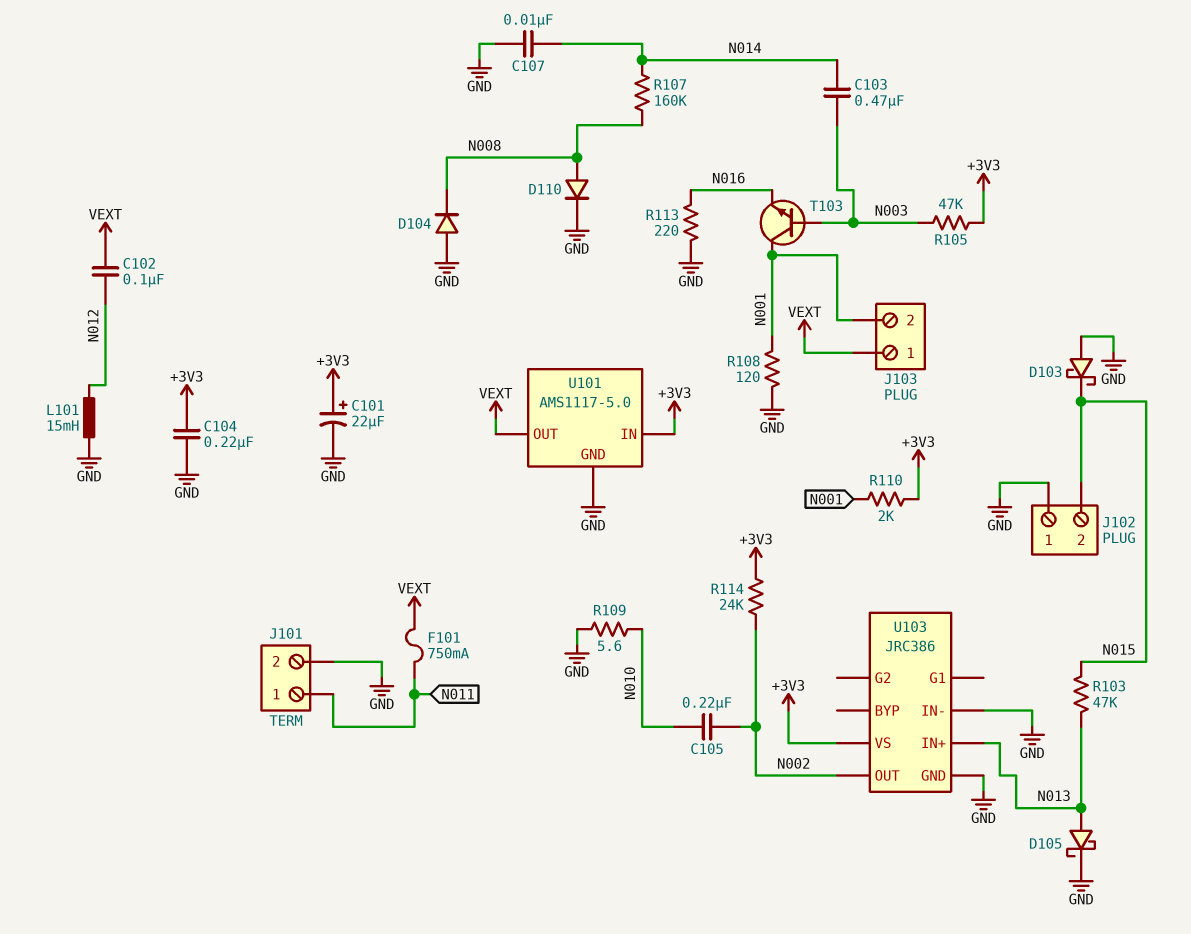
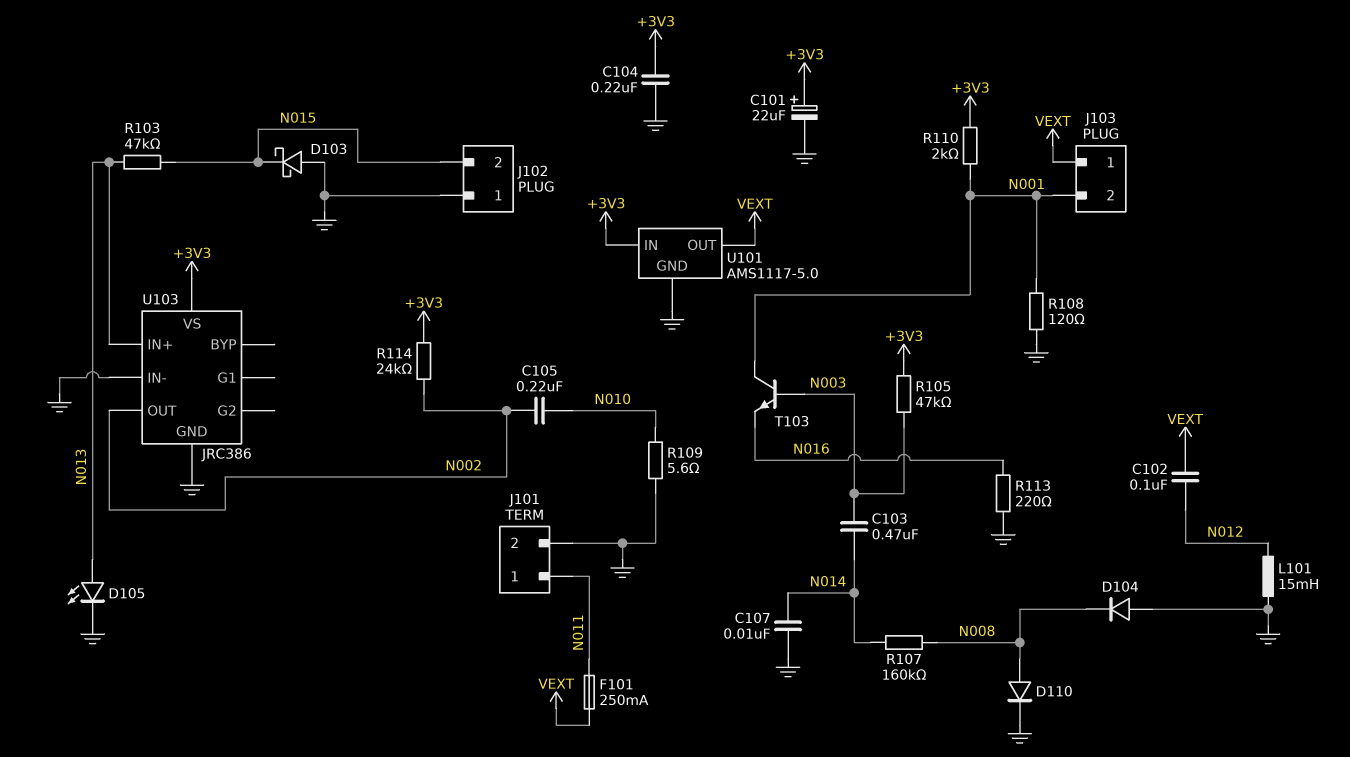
D105: schottky (A N013, K GND) -> LED (A N013, K GND)
F101: 750mA (N011, VEXT) -> 250mA (N011, VEXT)

